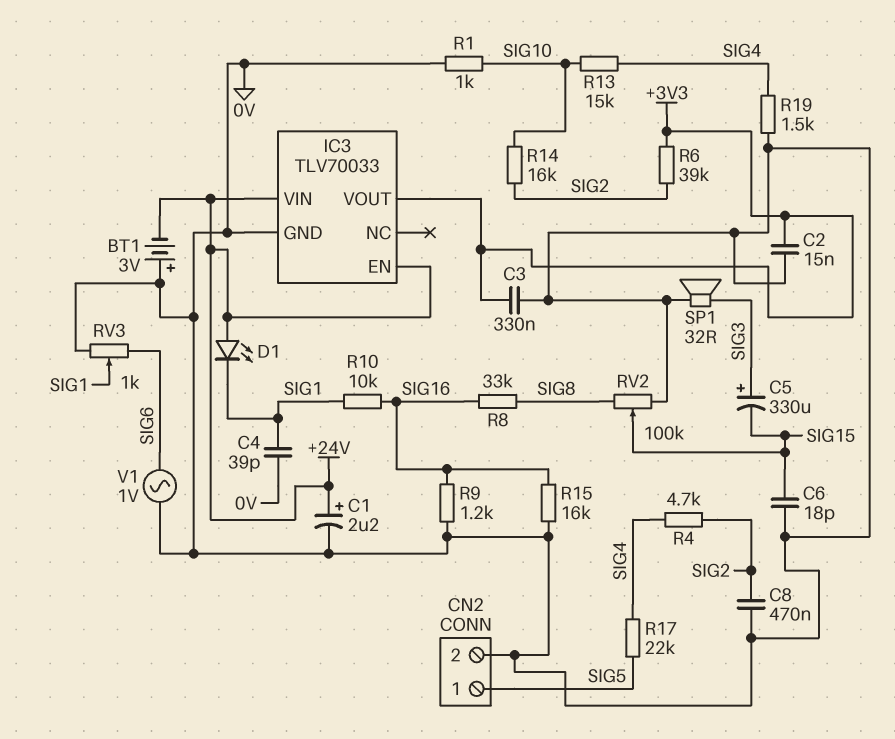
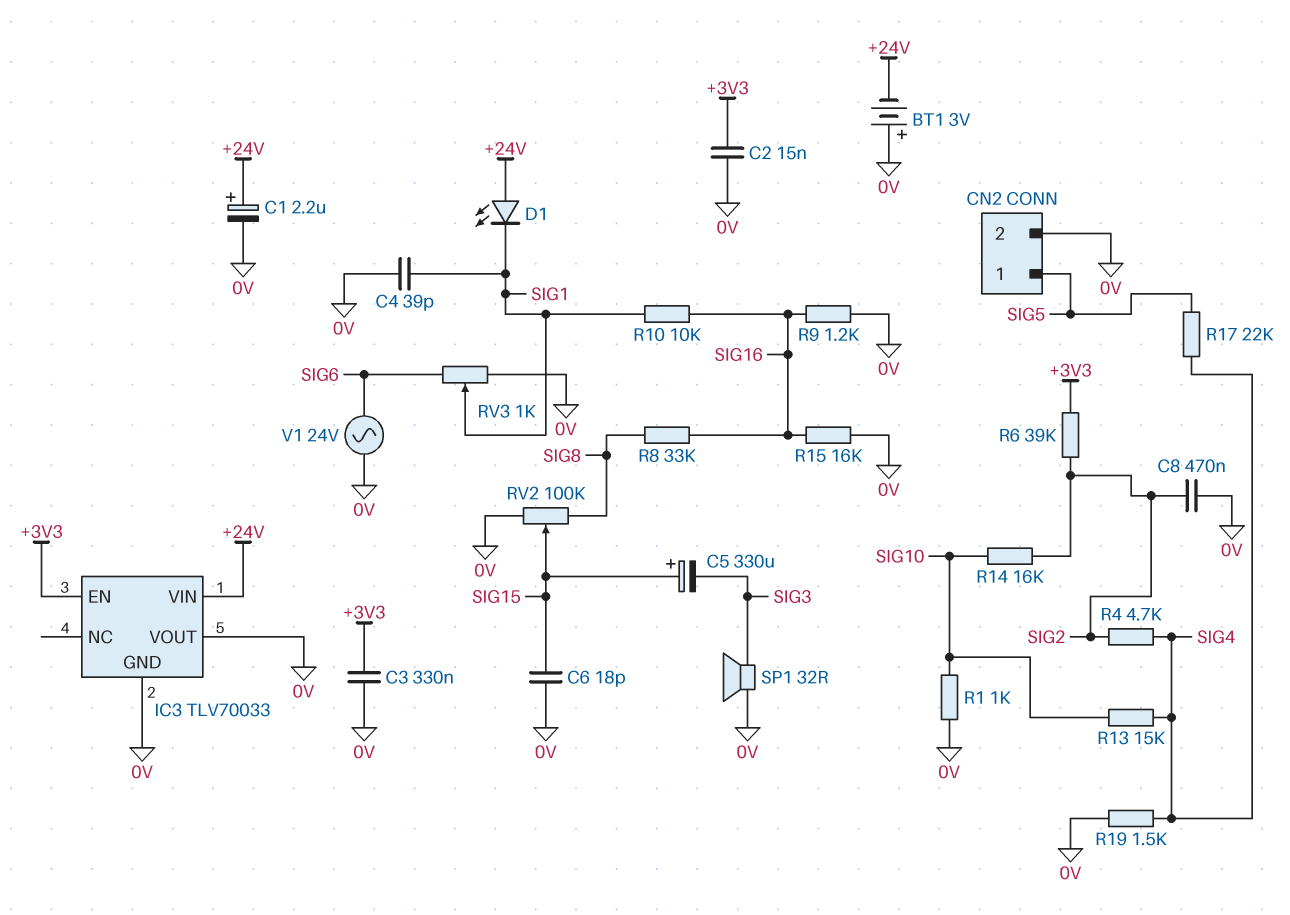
C5: 330uF (plus SIG3, minus SIG15) -> 330uF (plus SIG15, minus SIG3)
IC3 pin EN: +24V -> +3V3
IC3 pin VOUT: +3V3 -> 0V
V1: AC 1V (0V, SIG6) -> AC 24V (0V, SIG6)

